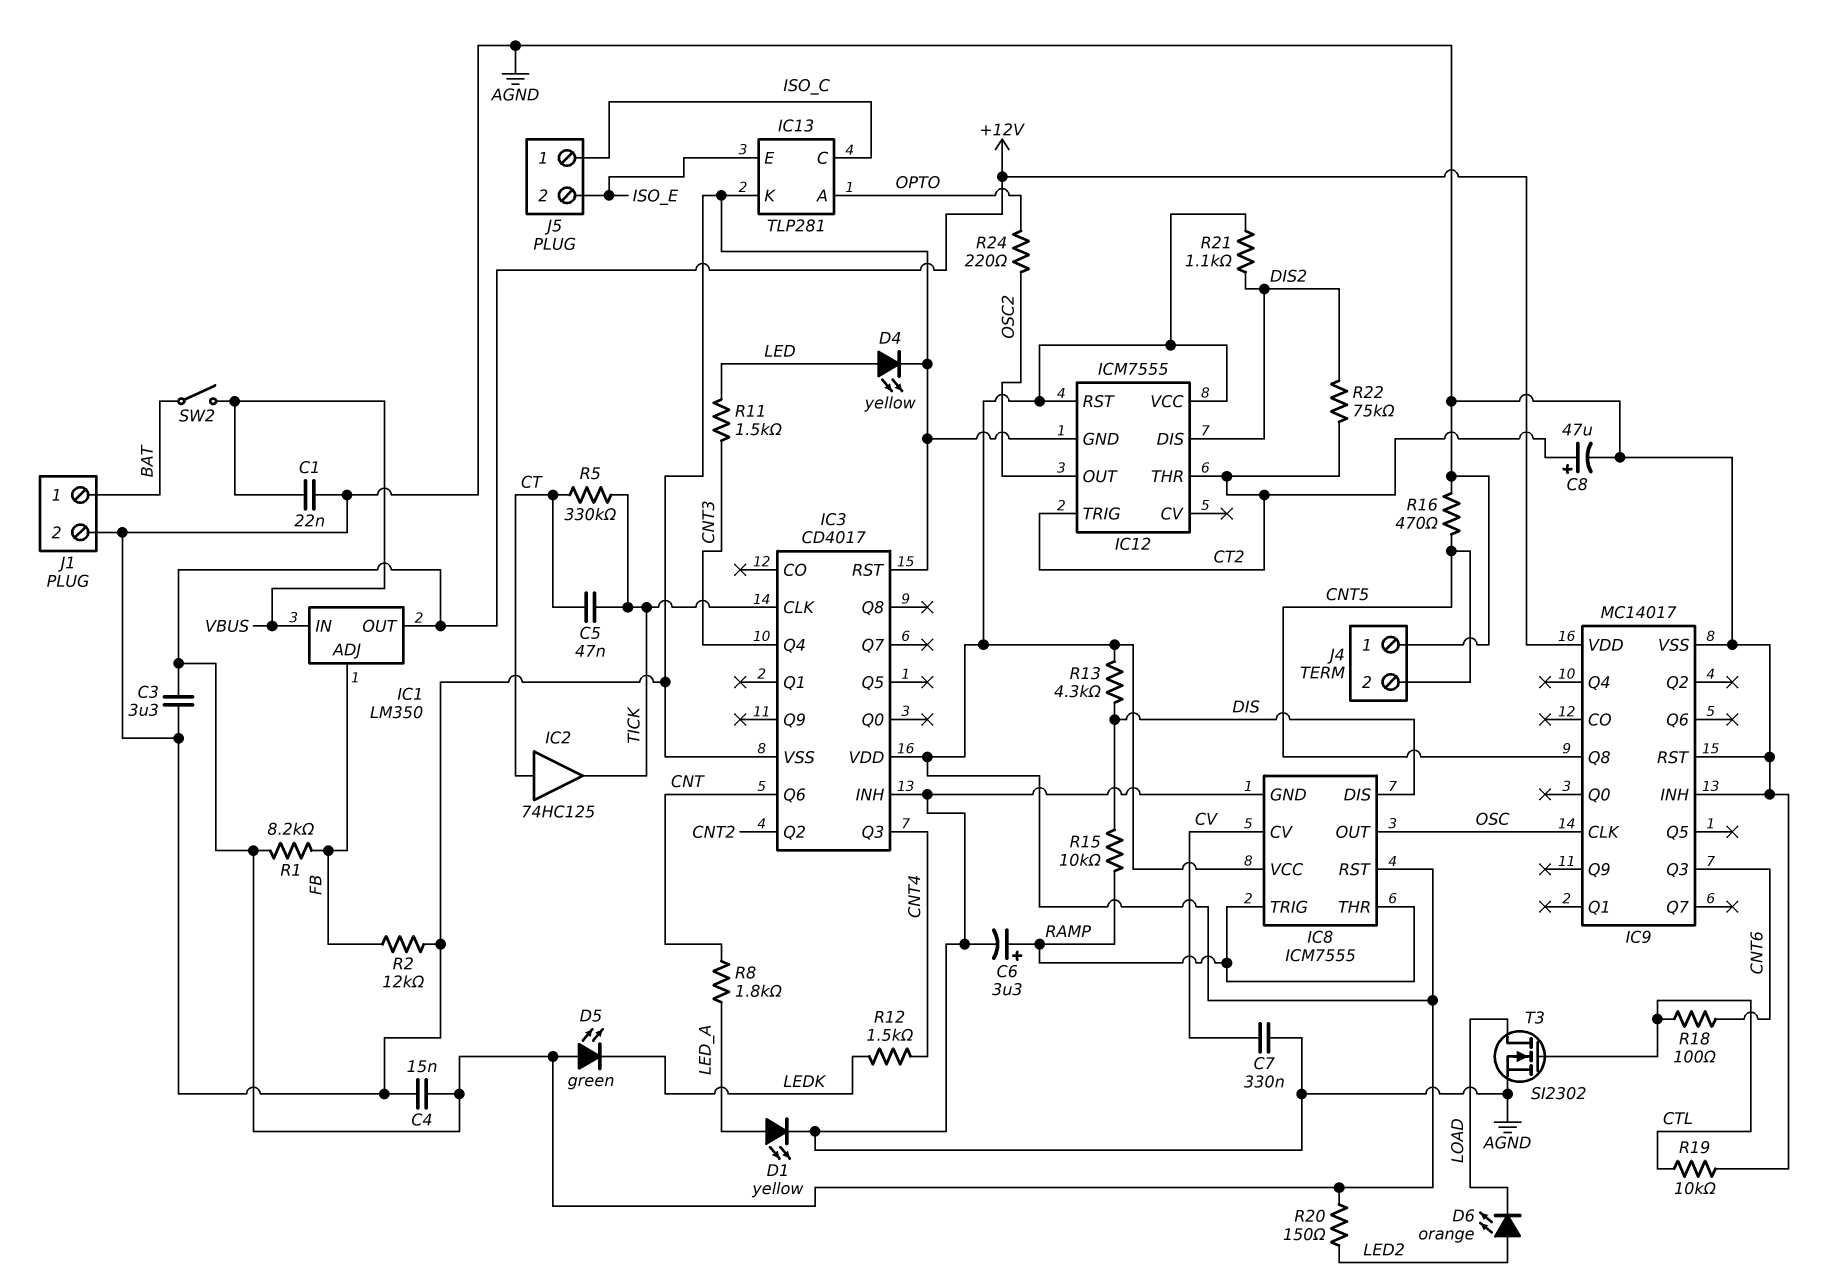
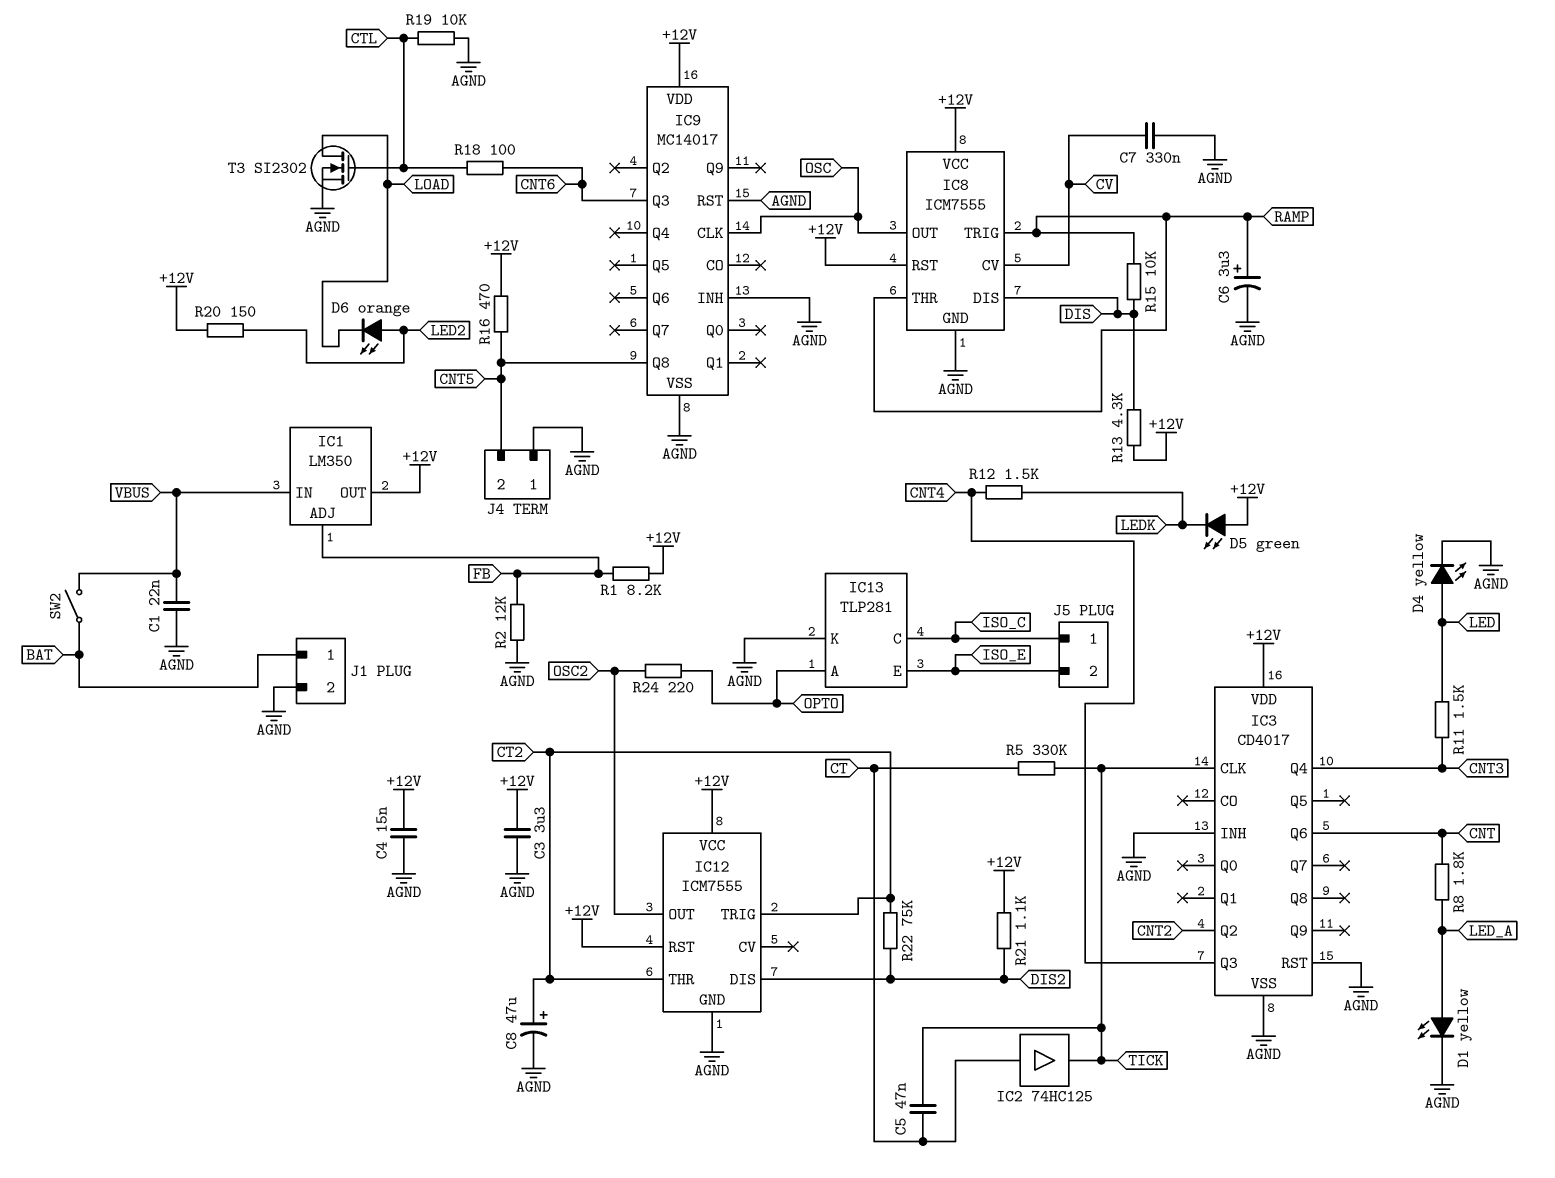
R16: 470 (AGND, CNT5) -> 470 (+12V, CNT5)

